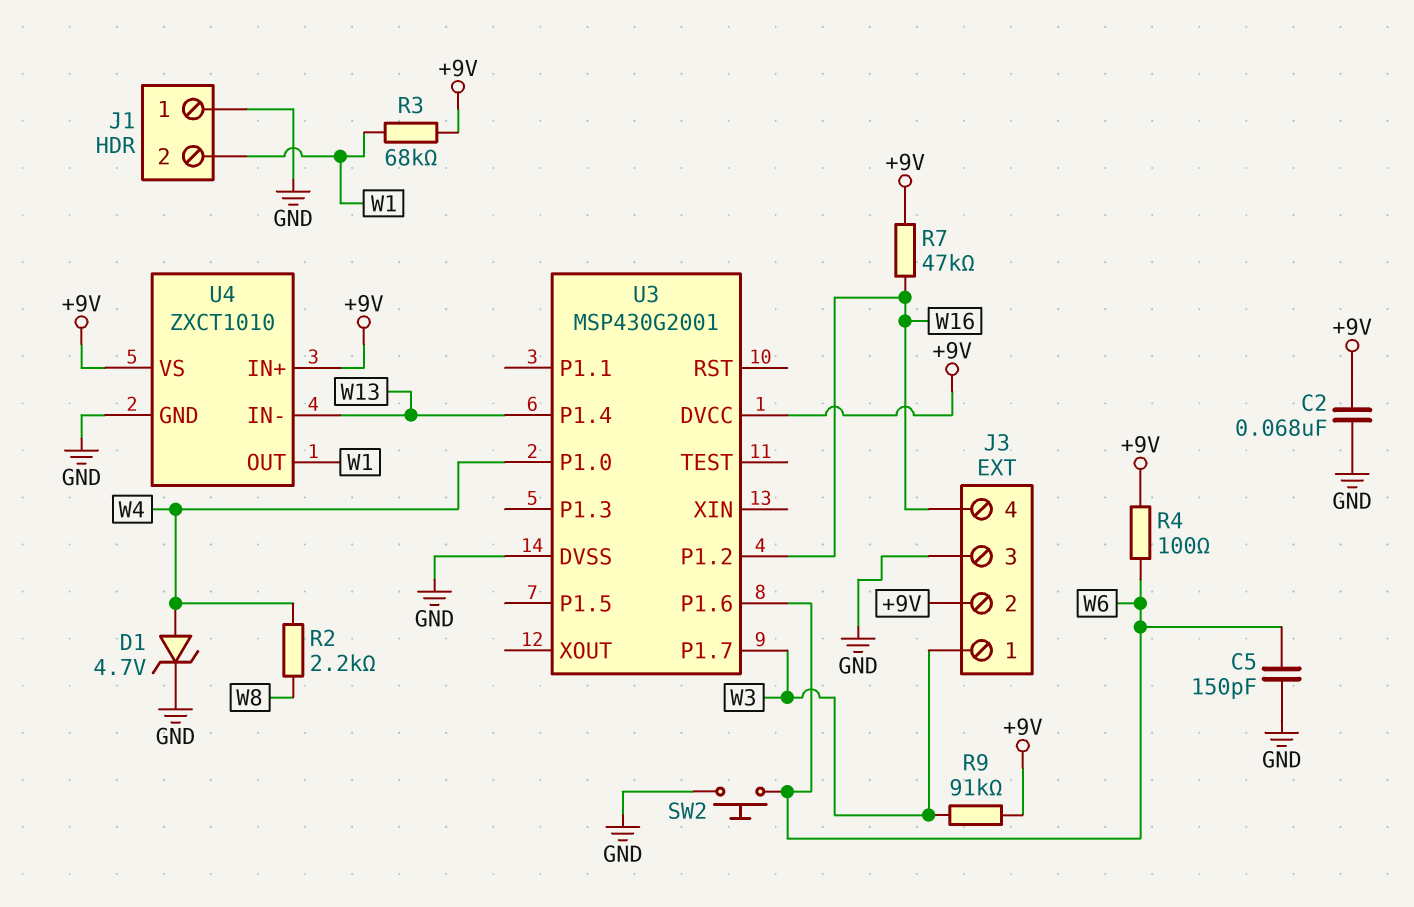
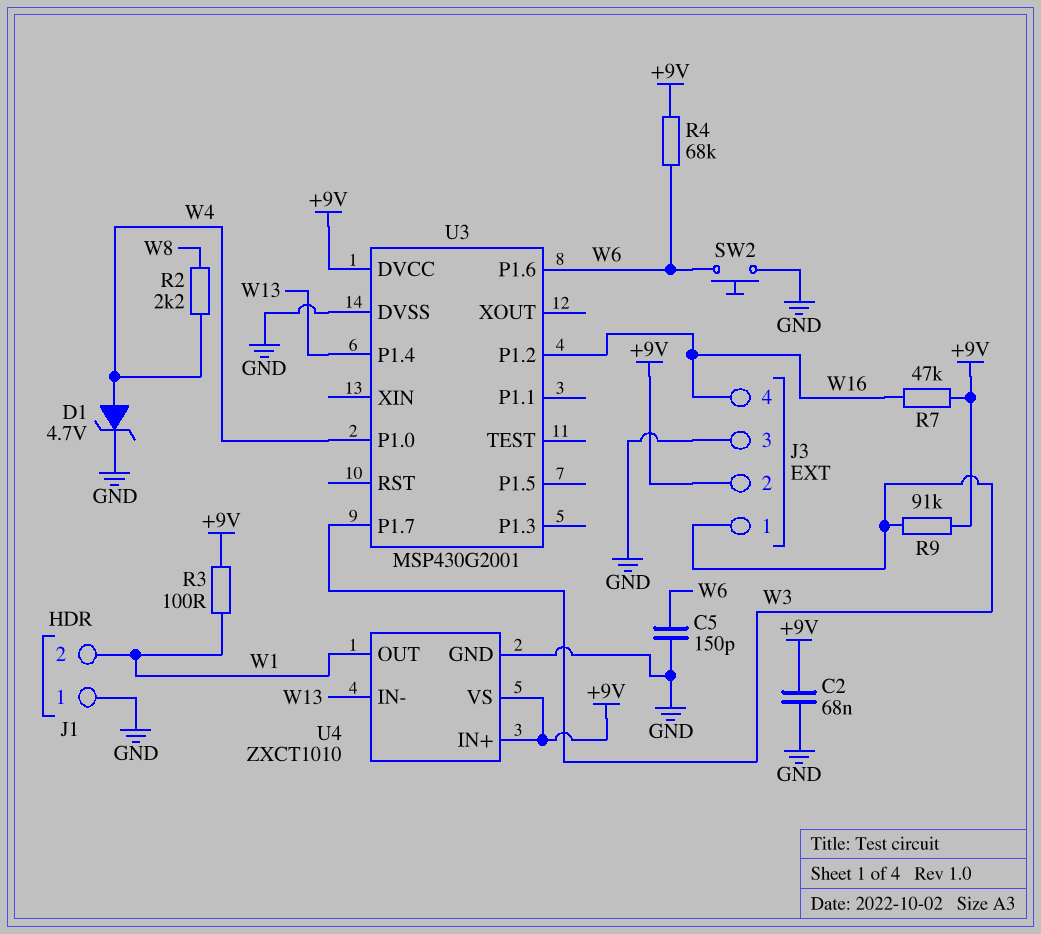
R3: 68k (+9V, W1) -> 100 (+9V, W1)
R4: 100 (+9V, W6) -> 68k (+9V, W6)

